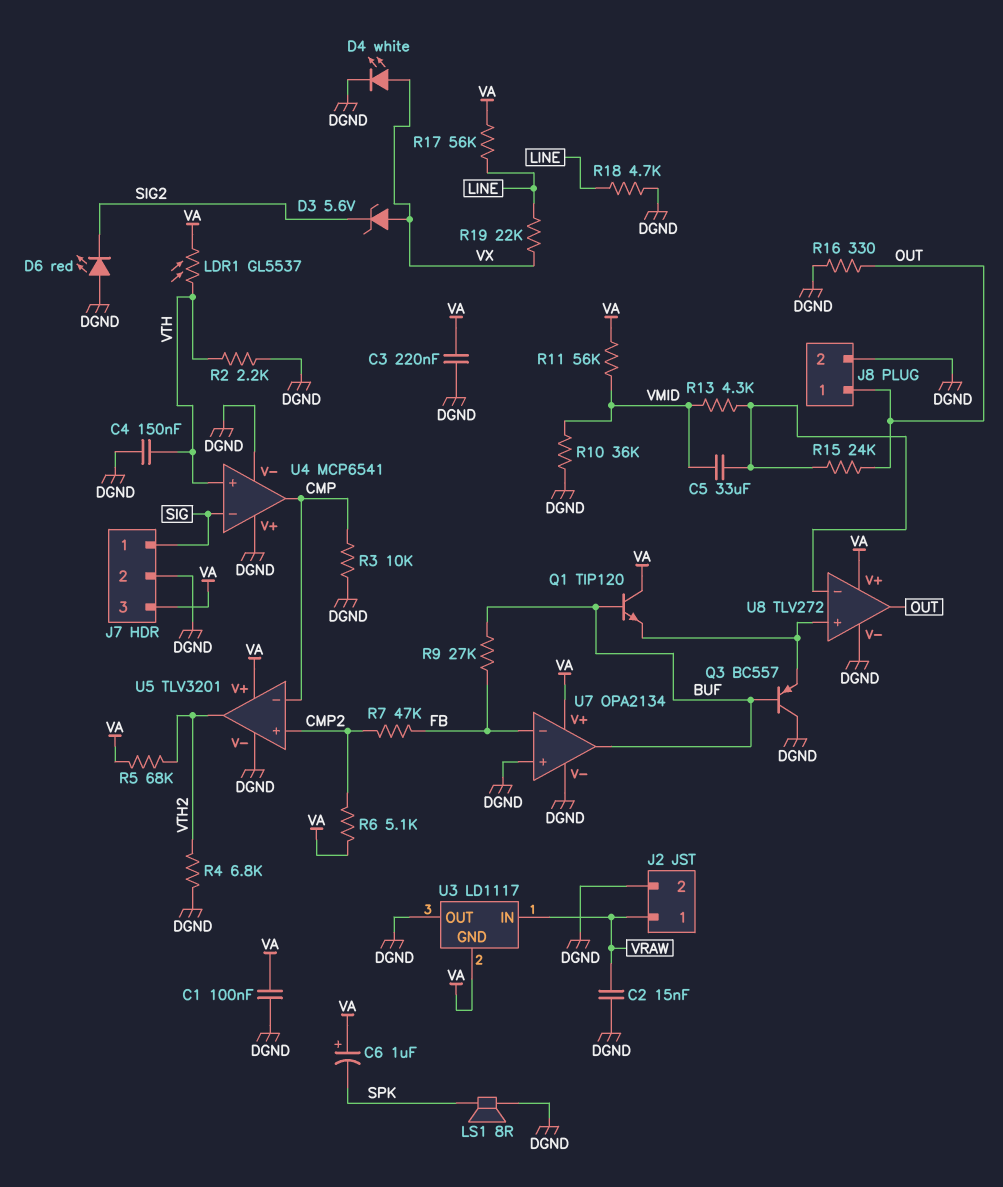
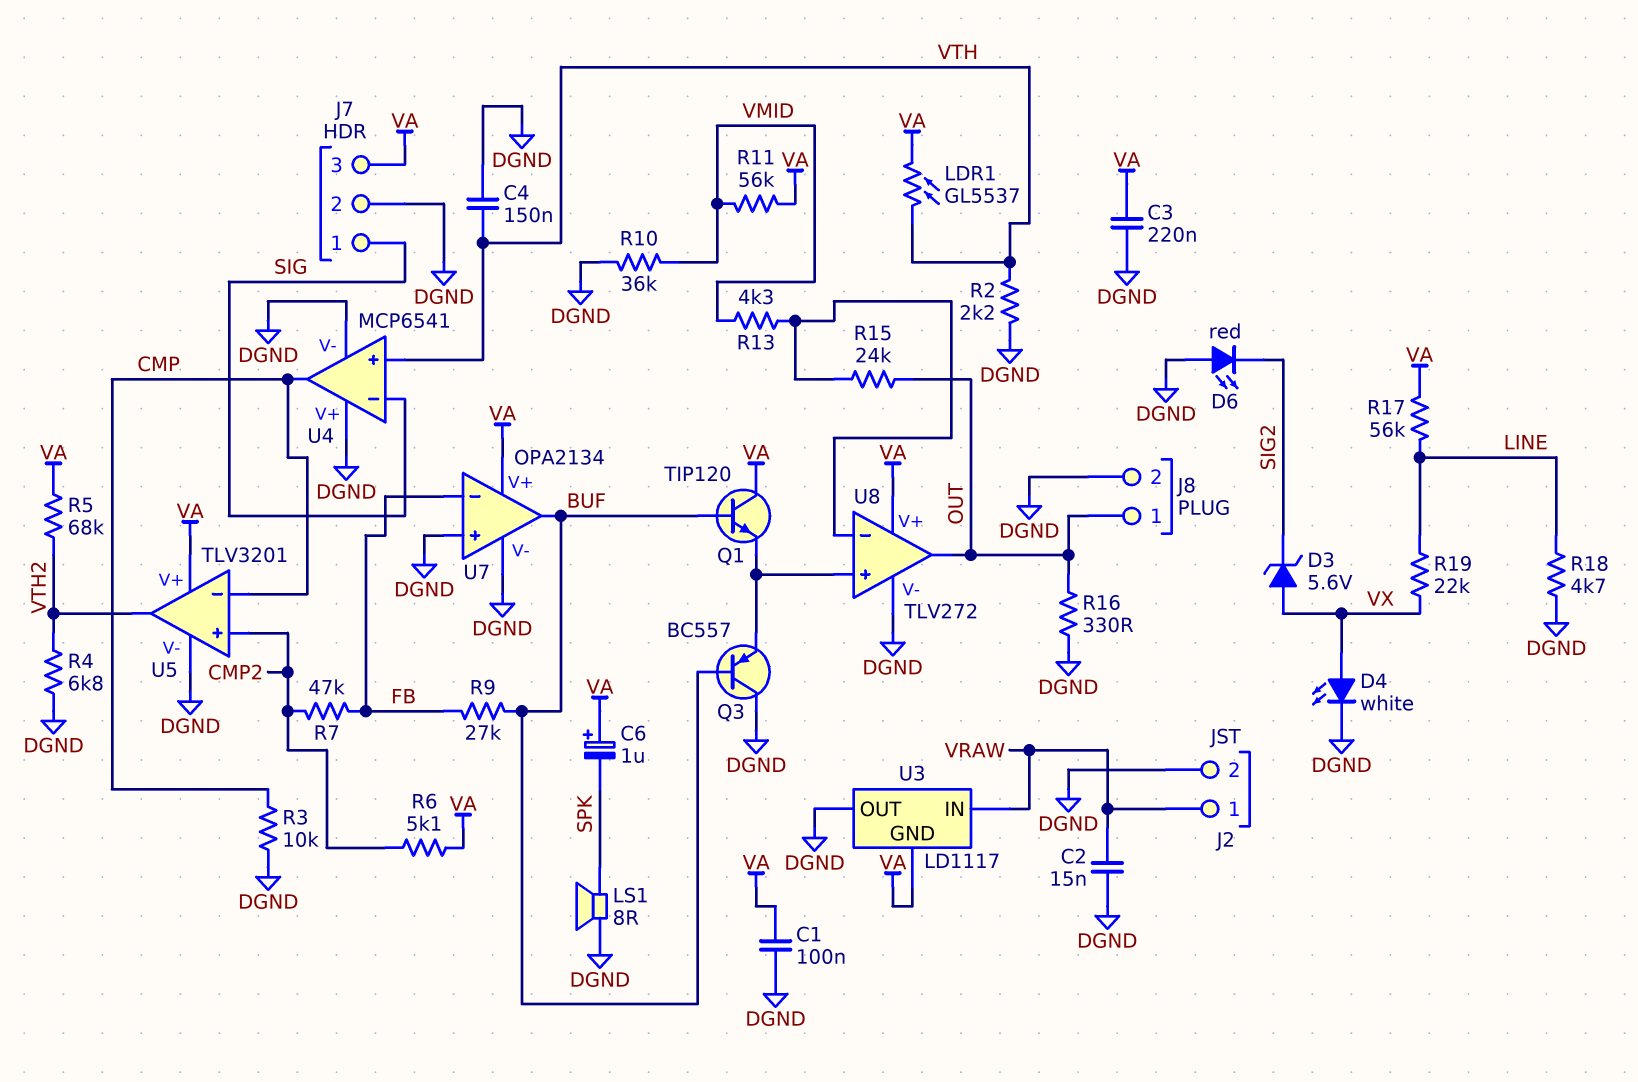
C5: 33uF (U8/in-, VMID) -> none

